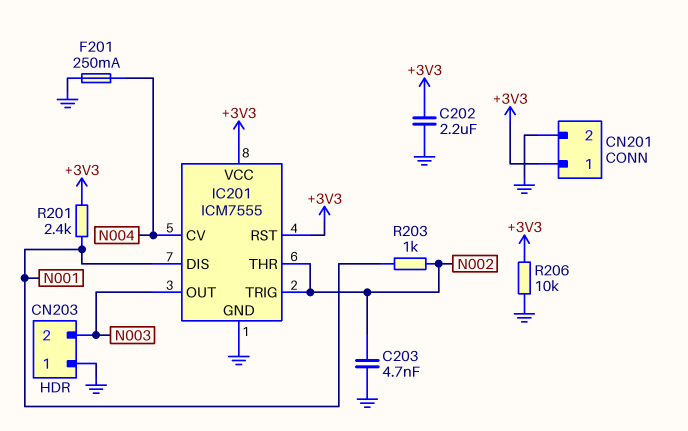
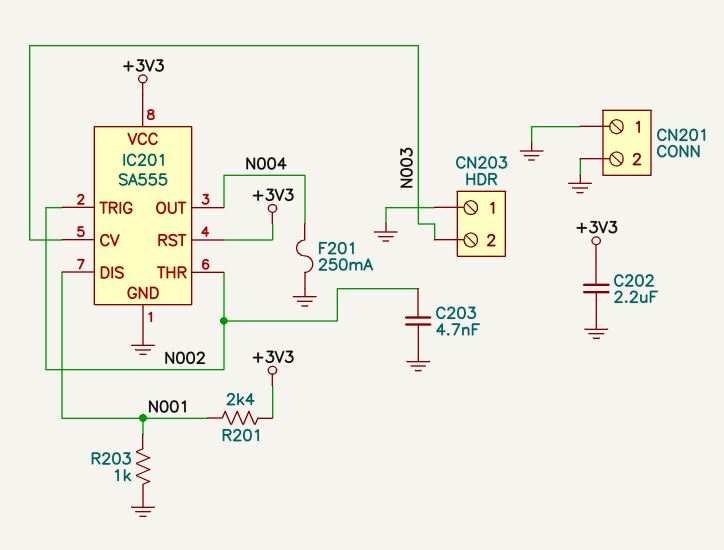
CN201 pin 1: +3V3 -> GND
IC201: ICM7555 -> SA555
IC201 pin CV: N004 -> N003
IC201 pin OUT: N003 -> N004
R203: 1k (N001, N002) -> 1k (GND, N001)
R206: 10k (+3V3, GND) -> none

